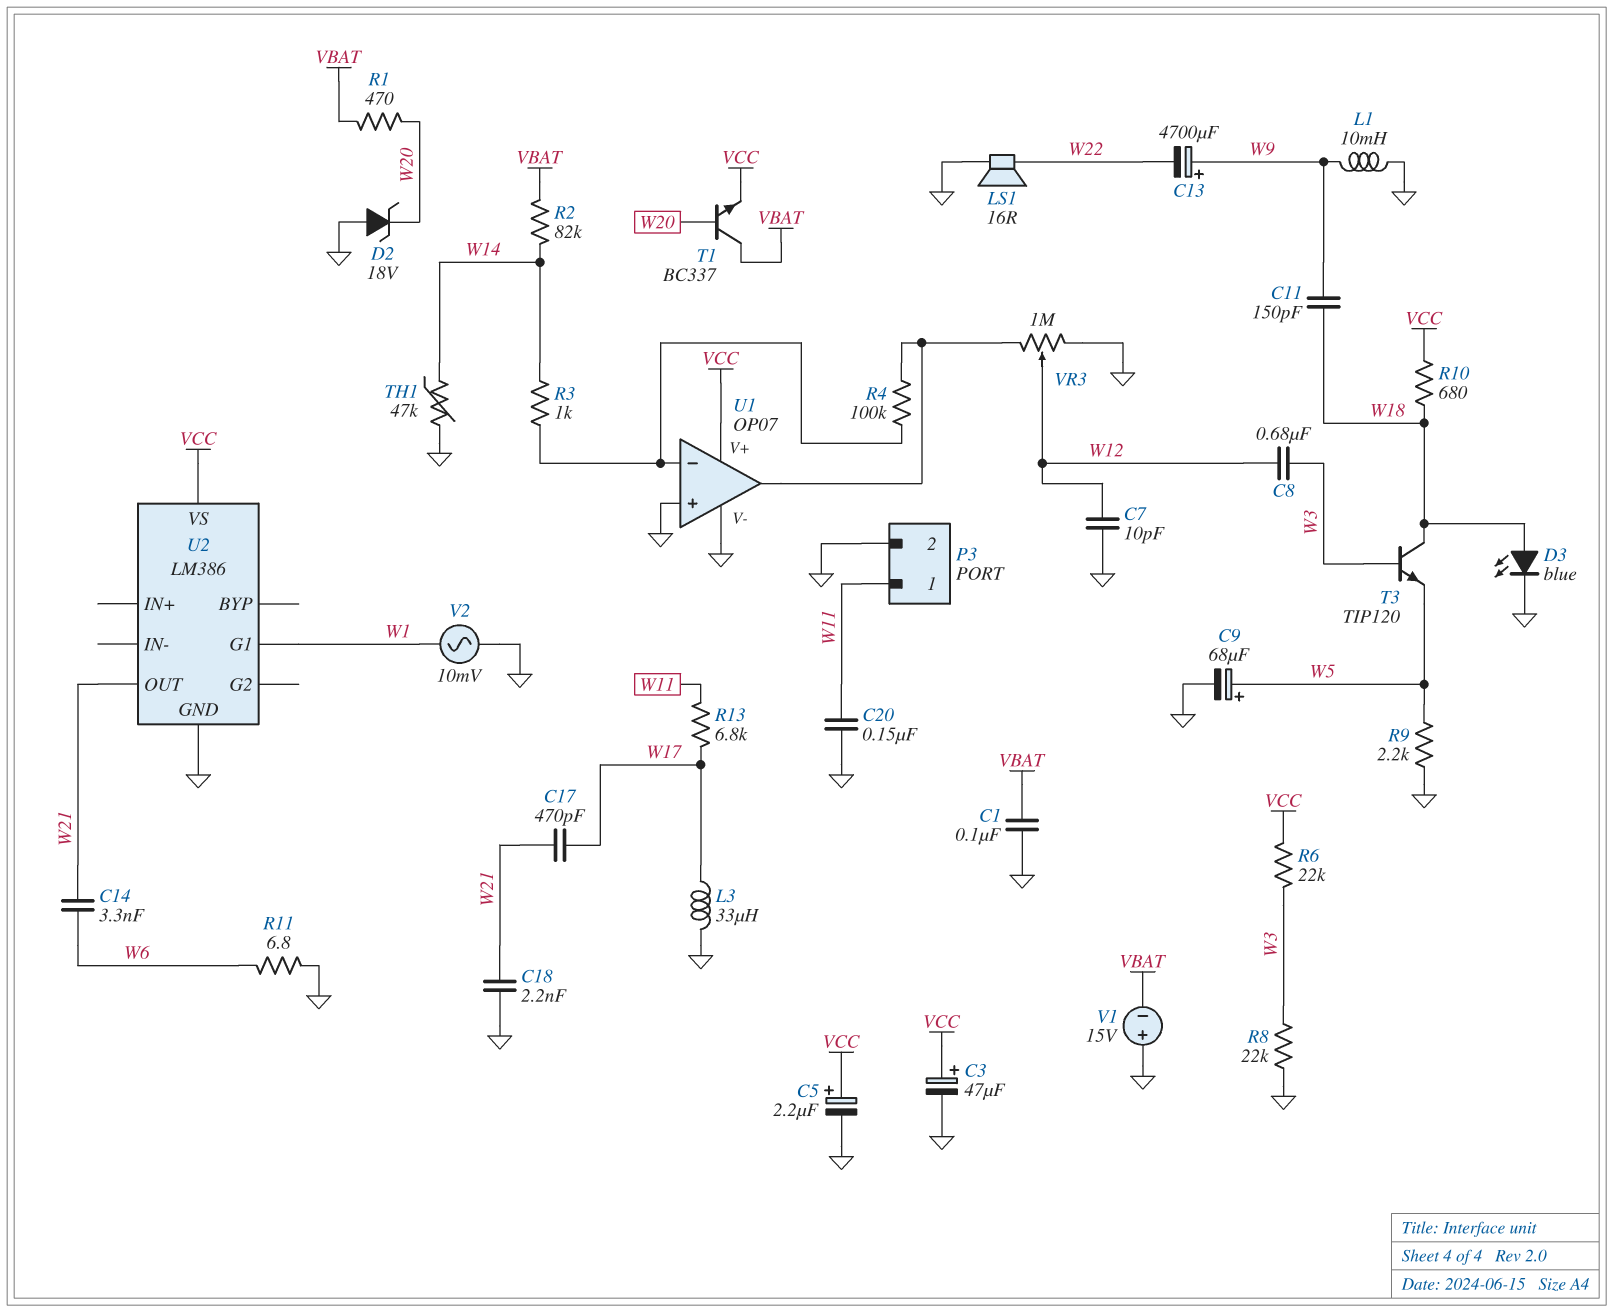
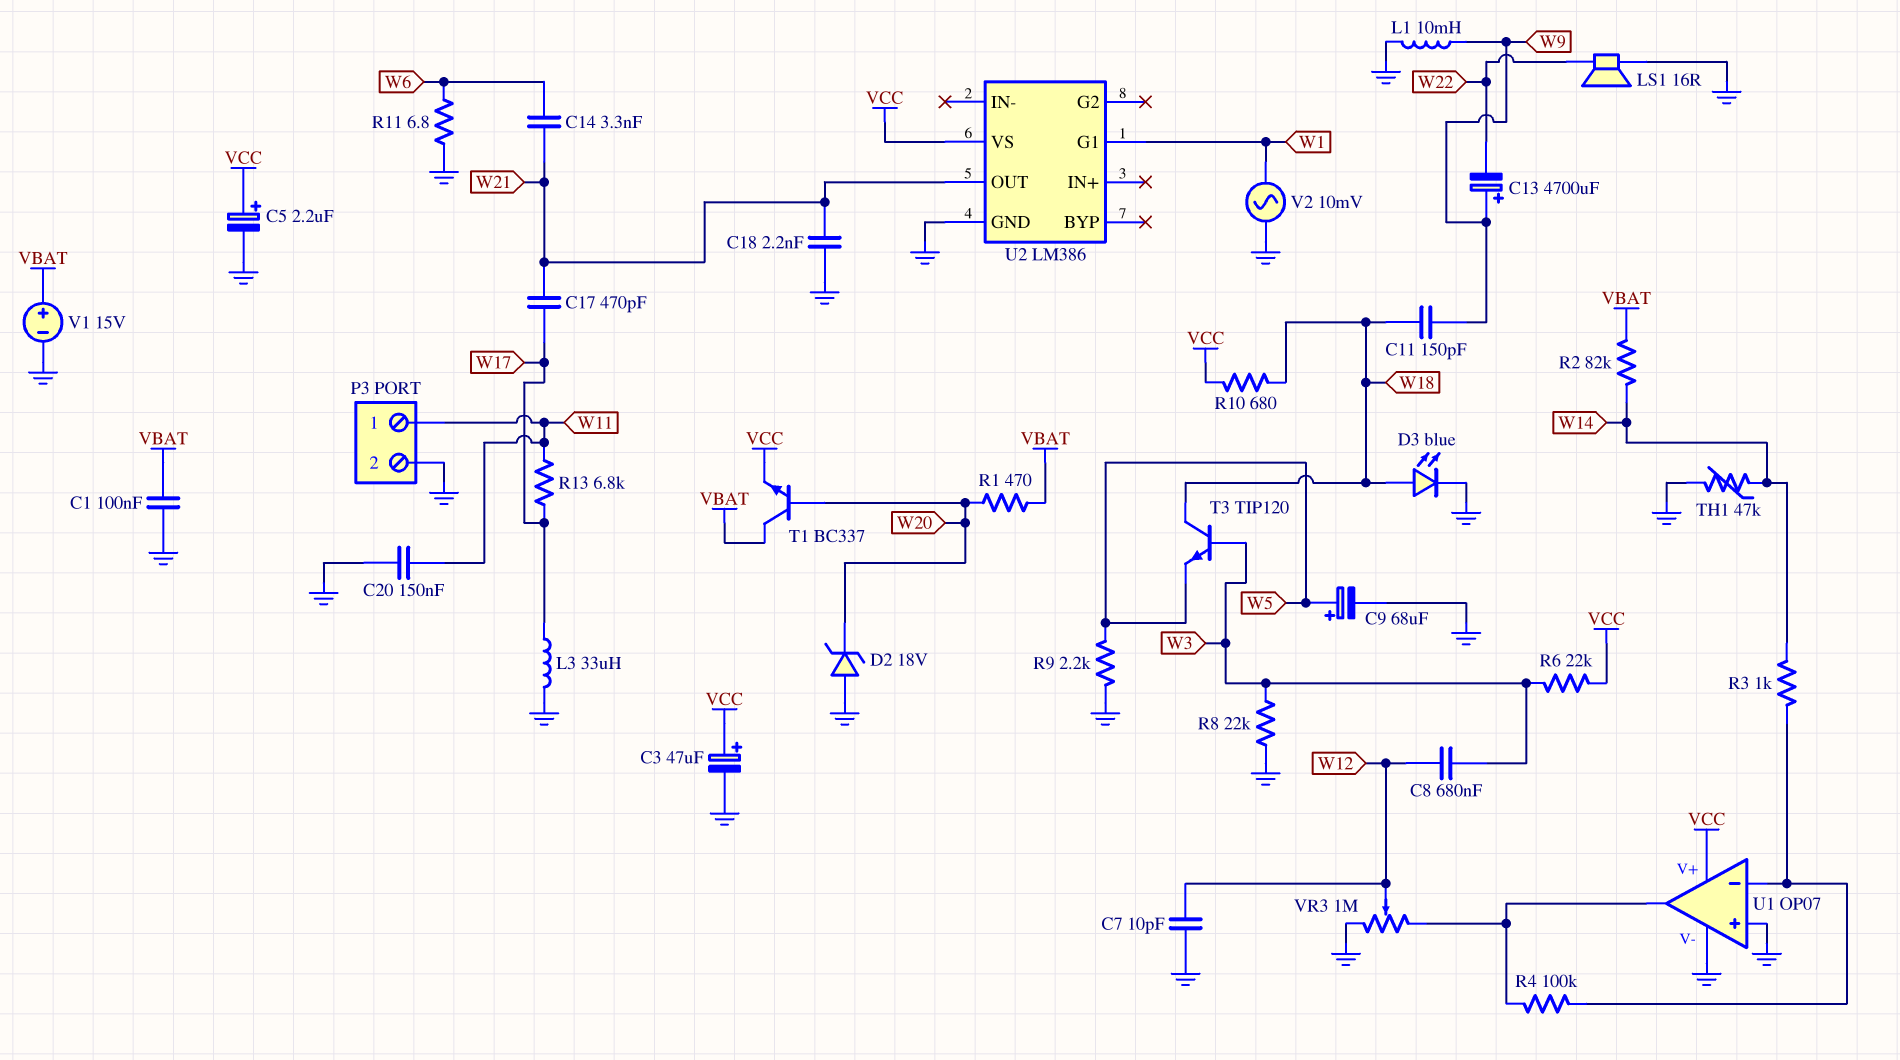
V1: 15V (plus GND, minus VBAT) -> 15V (plus VBAT, minus GND)

